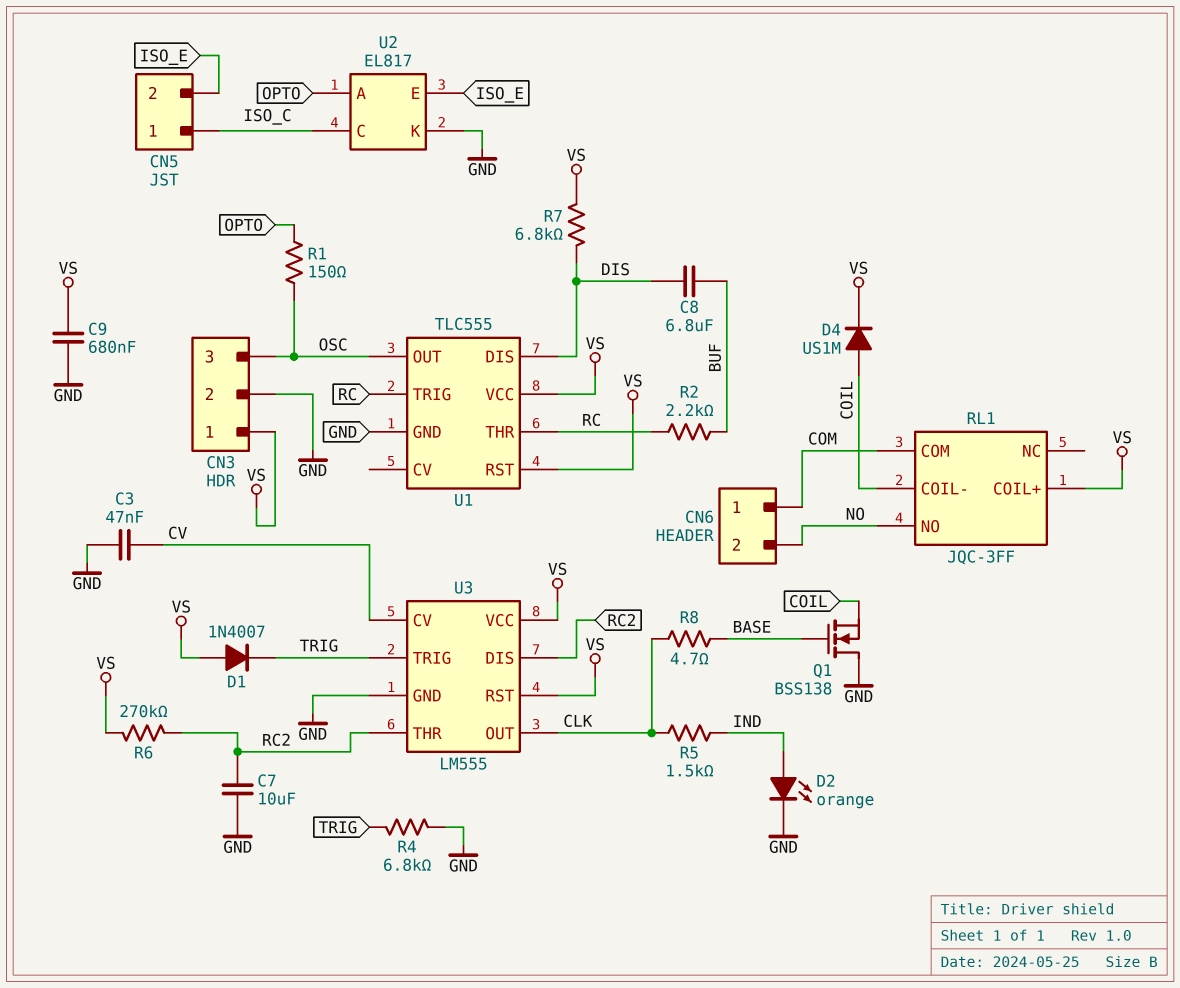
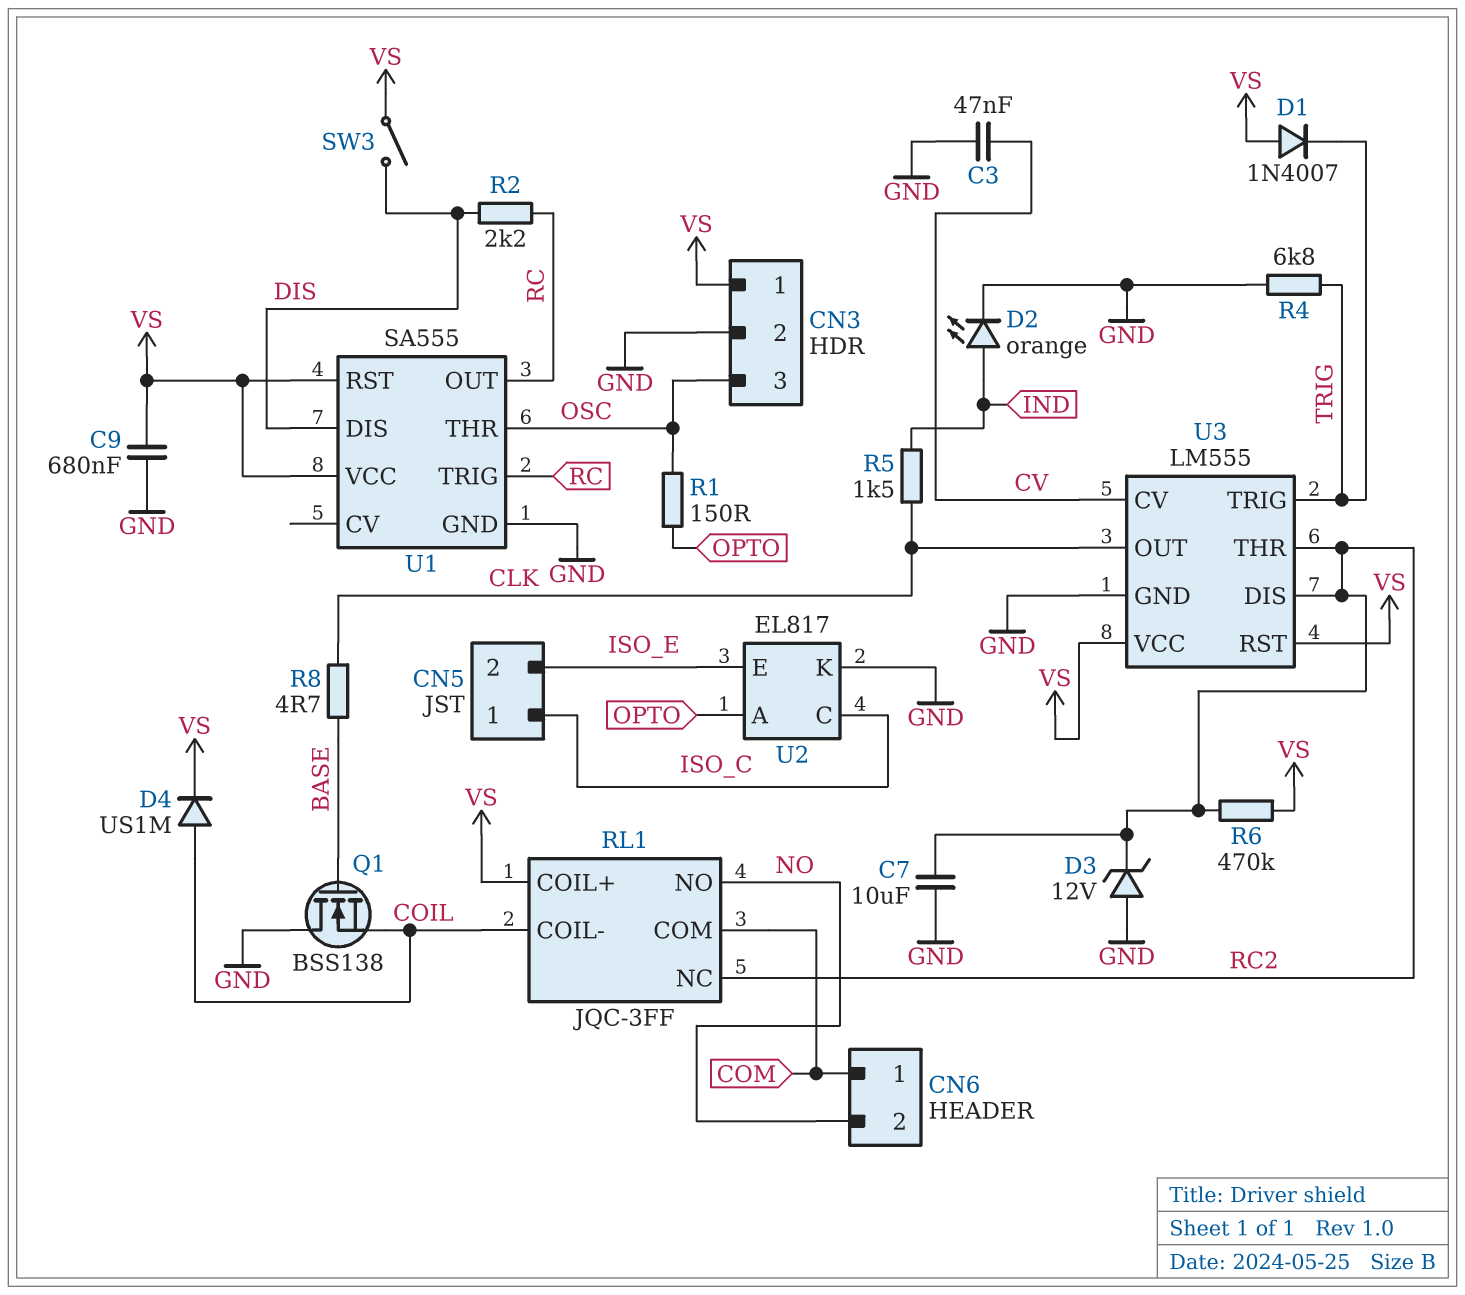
C8: 6.8uF (BUF, DIS) -> none
D3: none -> zener 12V (A GND, K RC2)
R2: 2.2k (BUF, RC) -> 2.2k (DIS, RC)
R6: 270k (RC2, VS) -> 470k (RC2, VS)
R7: 6.8k (DIS, VS) -> none
RL1 pin NC: none -> RC2
SW3: none -> switch (DIS, VS)
U1: TLC555 -> SA555
U1 pin OUT: OSC -> RC
U1 pin THR: RC -> OSC

